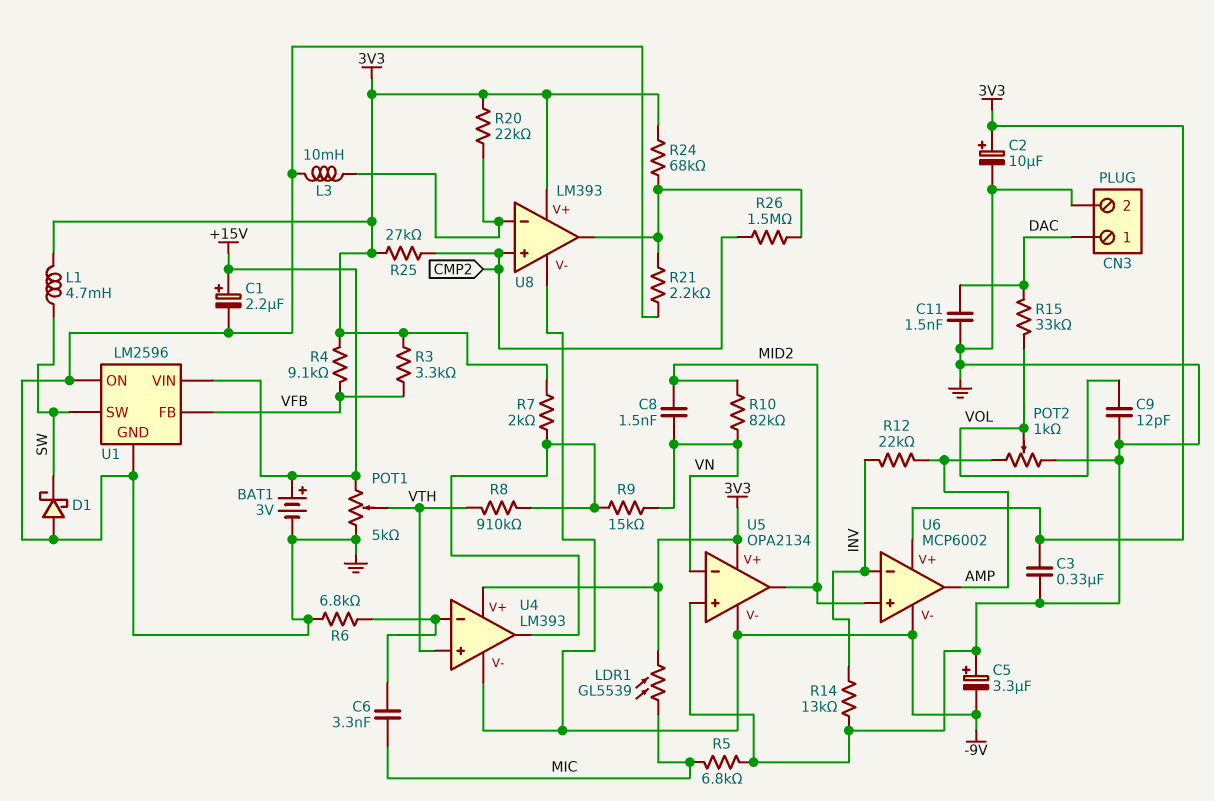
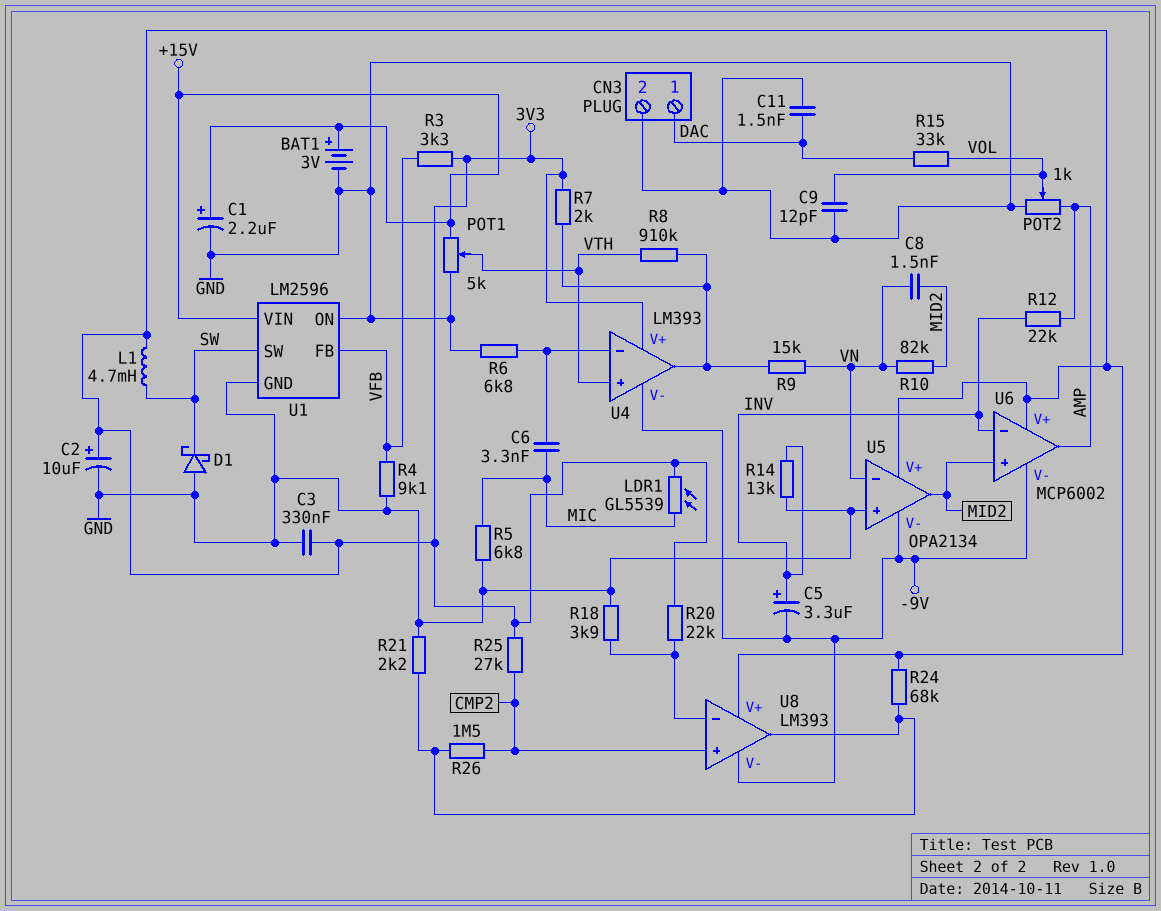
C5: 3.3uF (plus GND, minus -9V) -> 3.3uF (plus INV, minus -9V)
L3: 10mH (GND, U8/in-) -> none
R4: 9.1k (3V3, VFB) -> 9.1k (GND, VFB)
R18: none -> 3.9k (GND, U8/in-)

